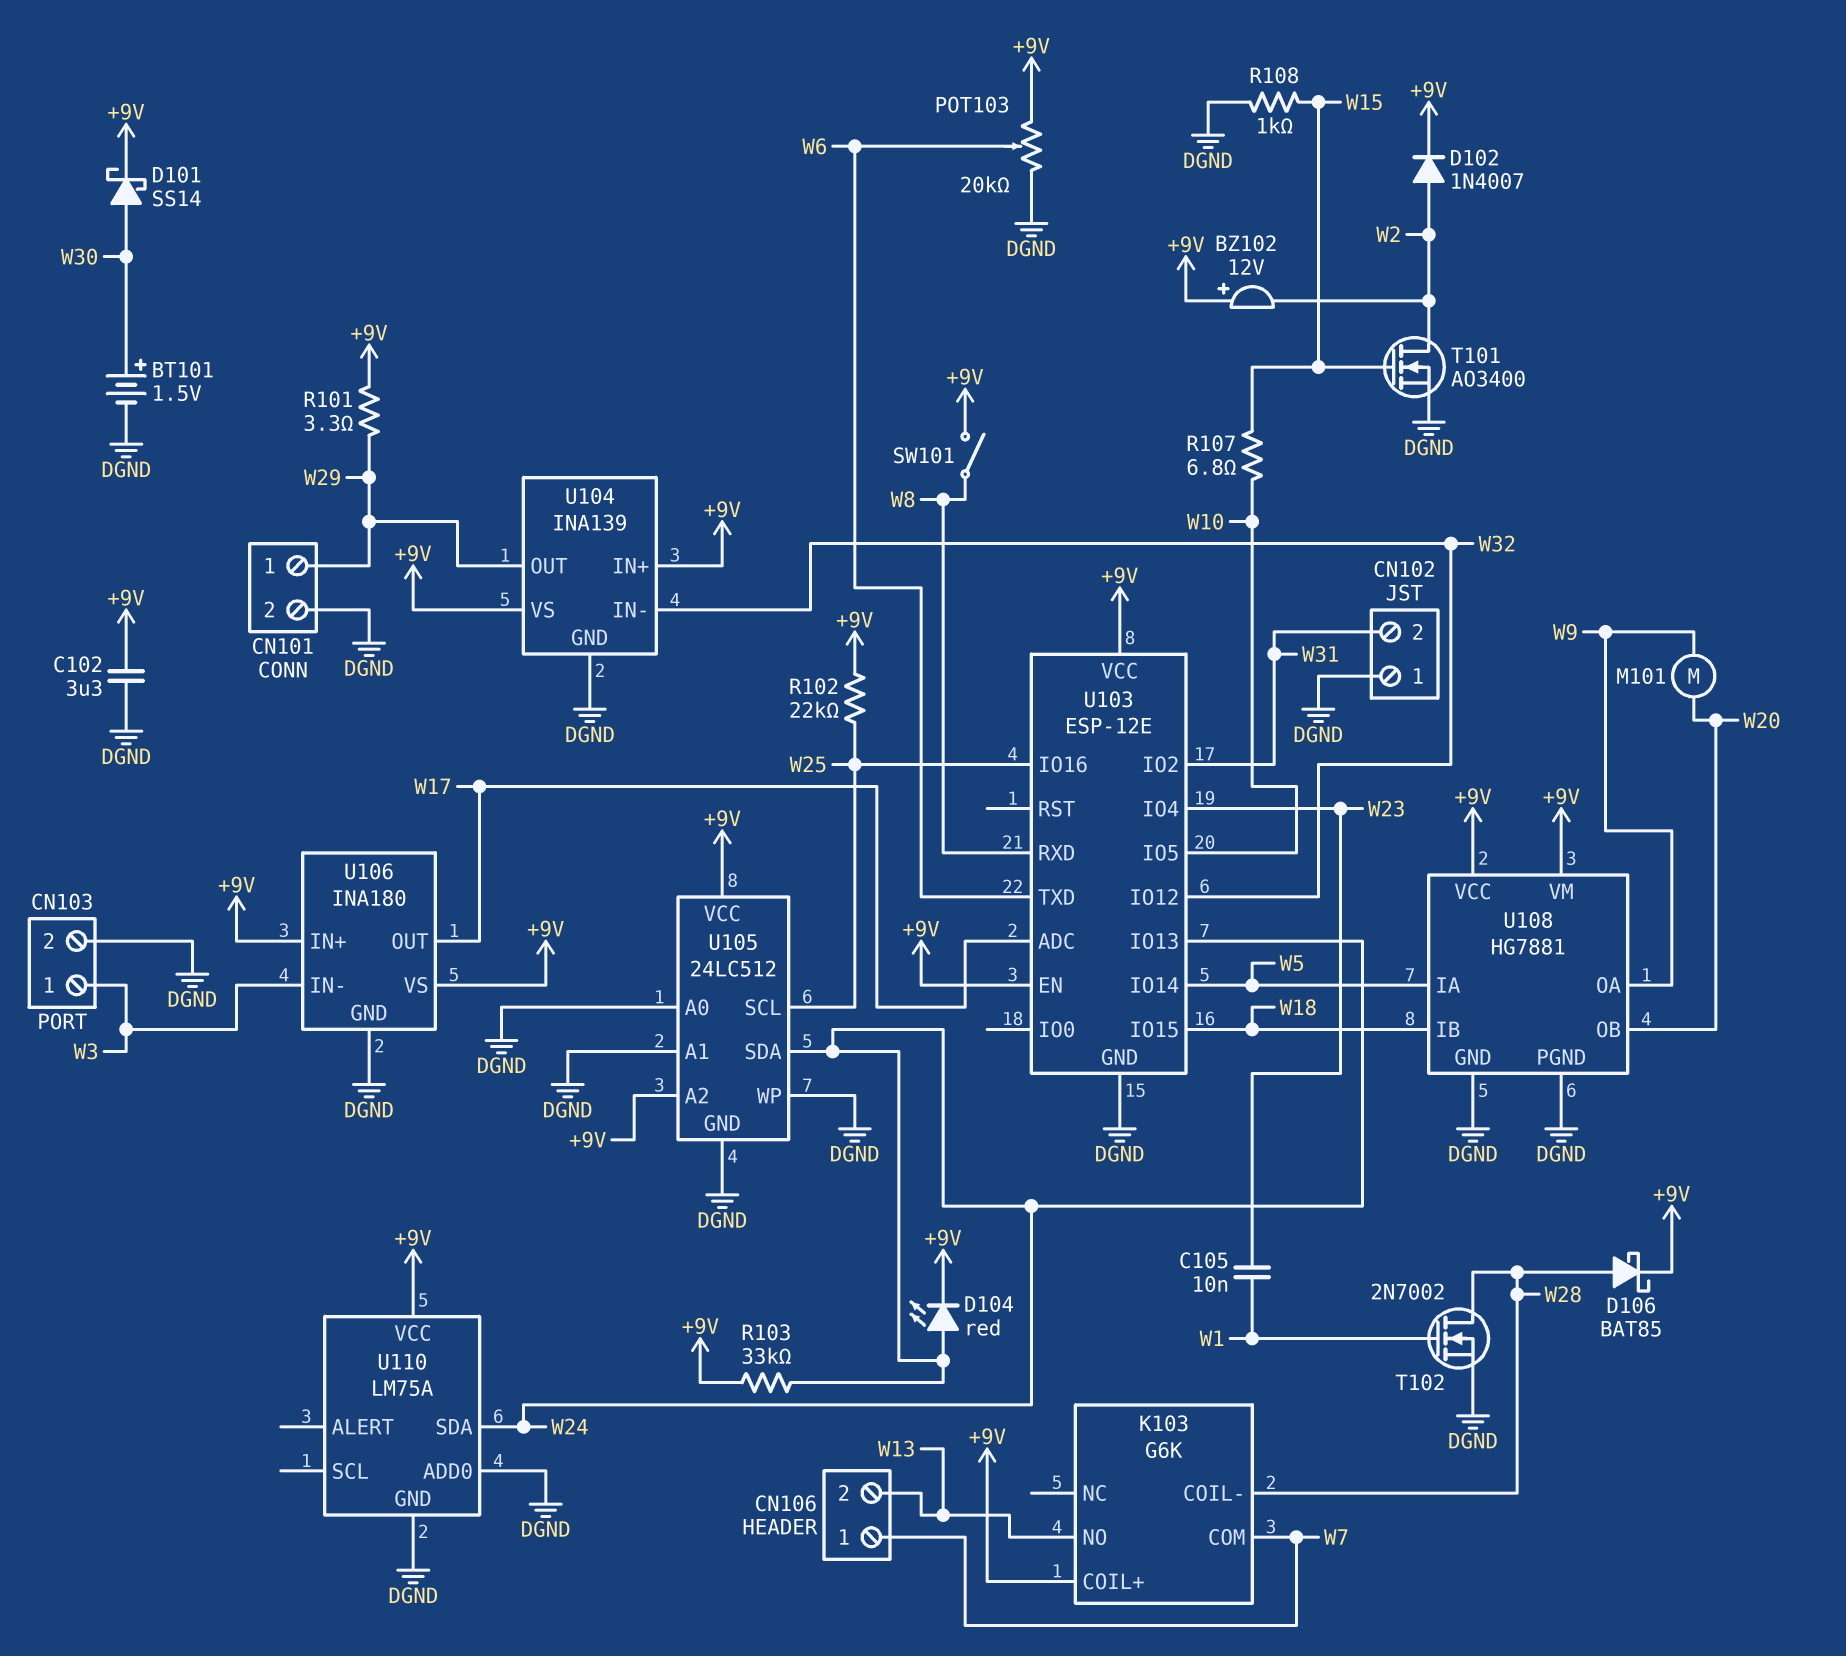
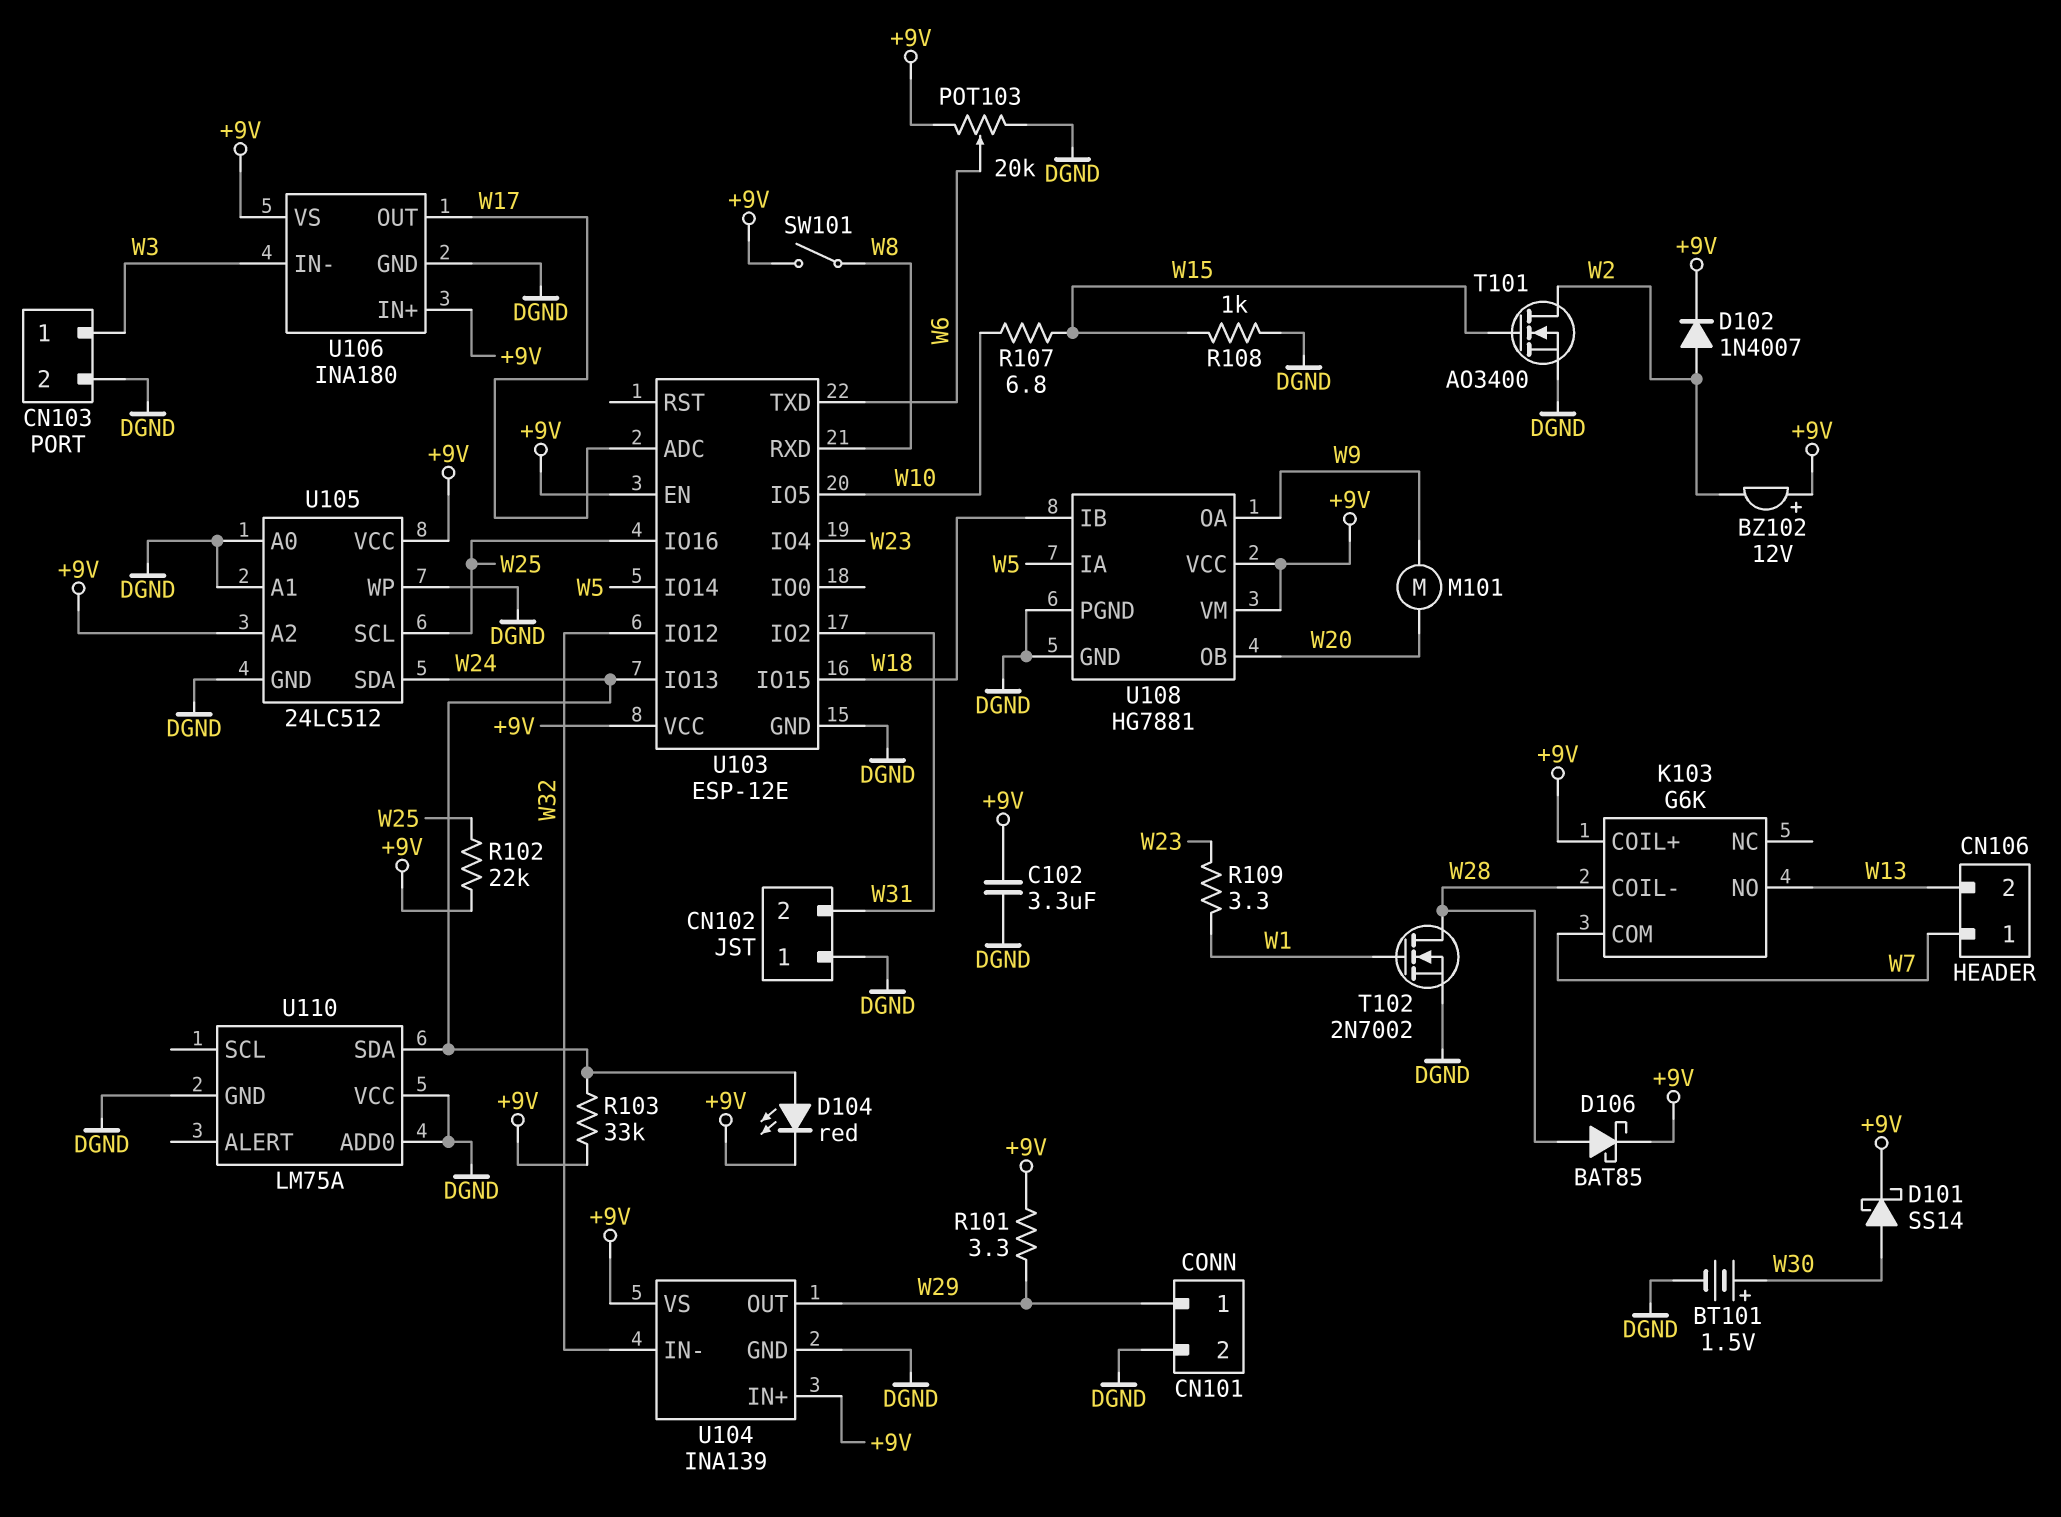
C105: 10nF (W1, W23) -> none
R109: none -> 3.3 (W1, W23)
U110 pin VCC: +9V -> DGND

